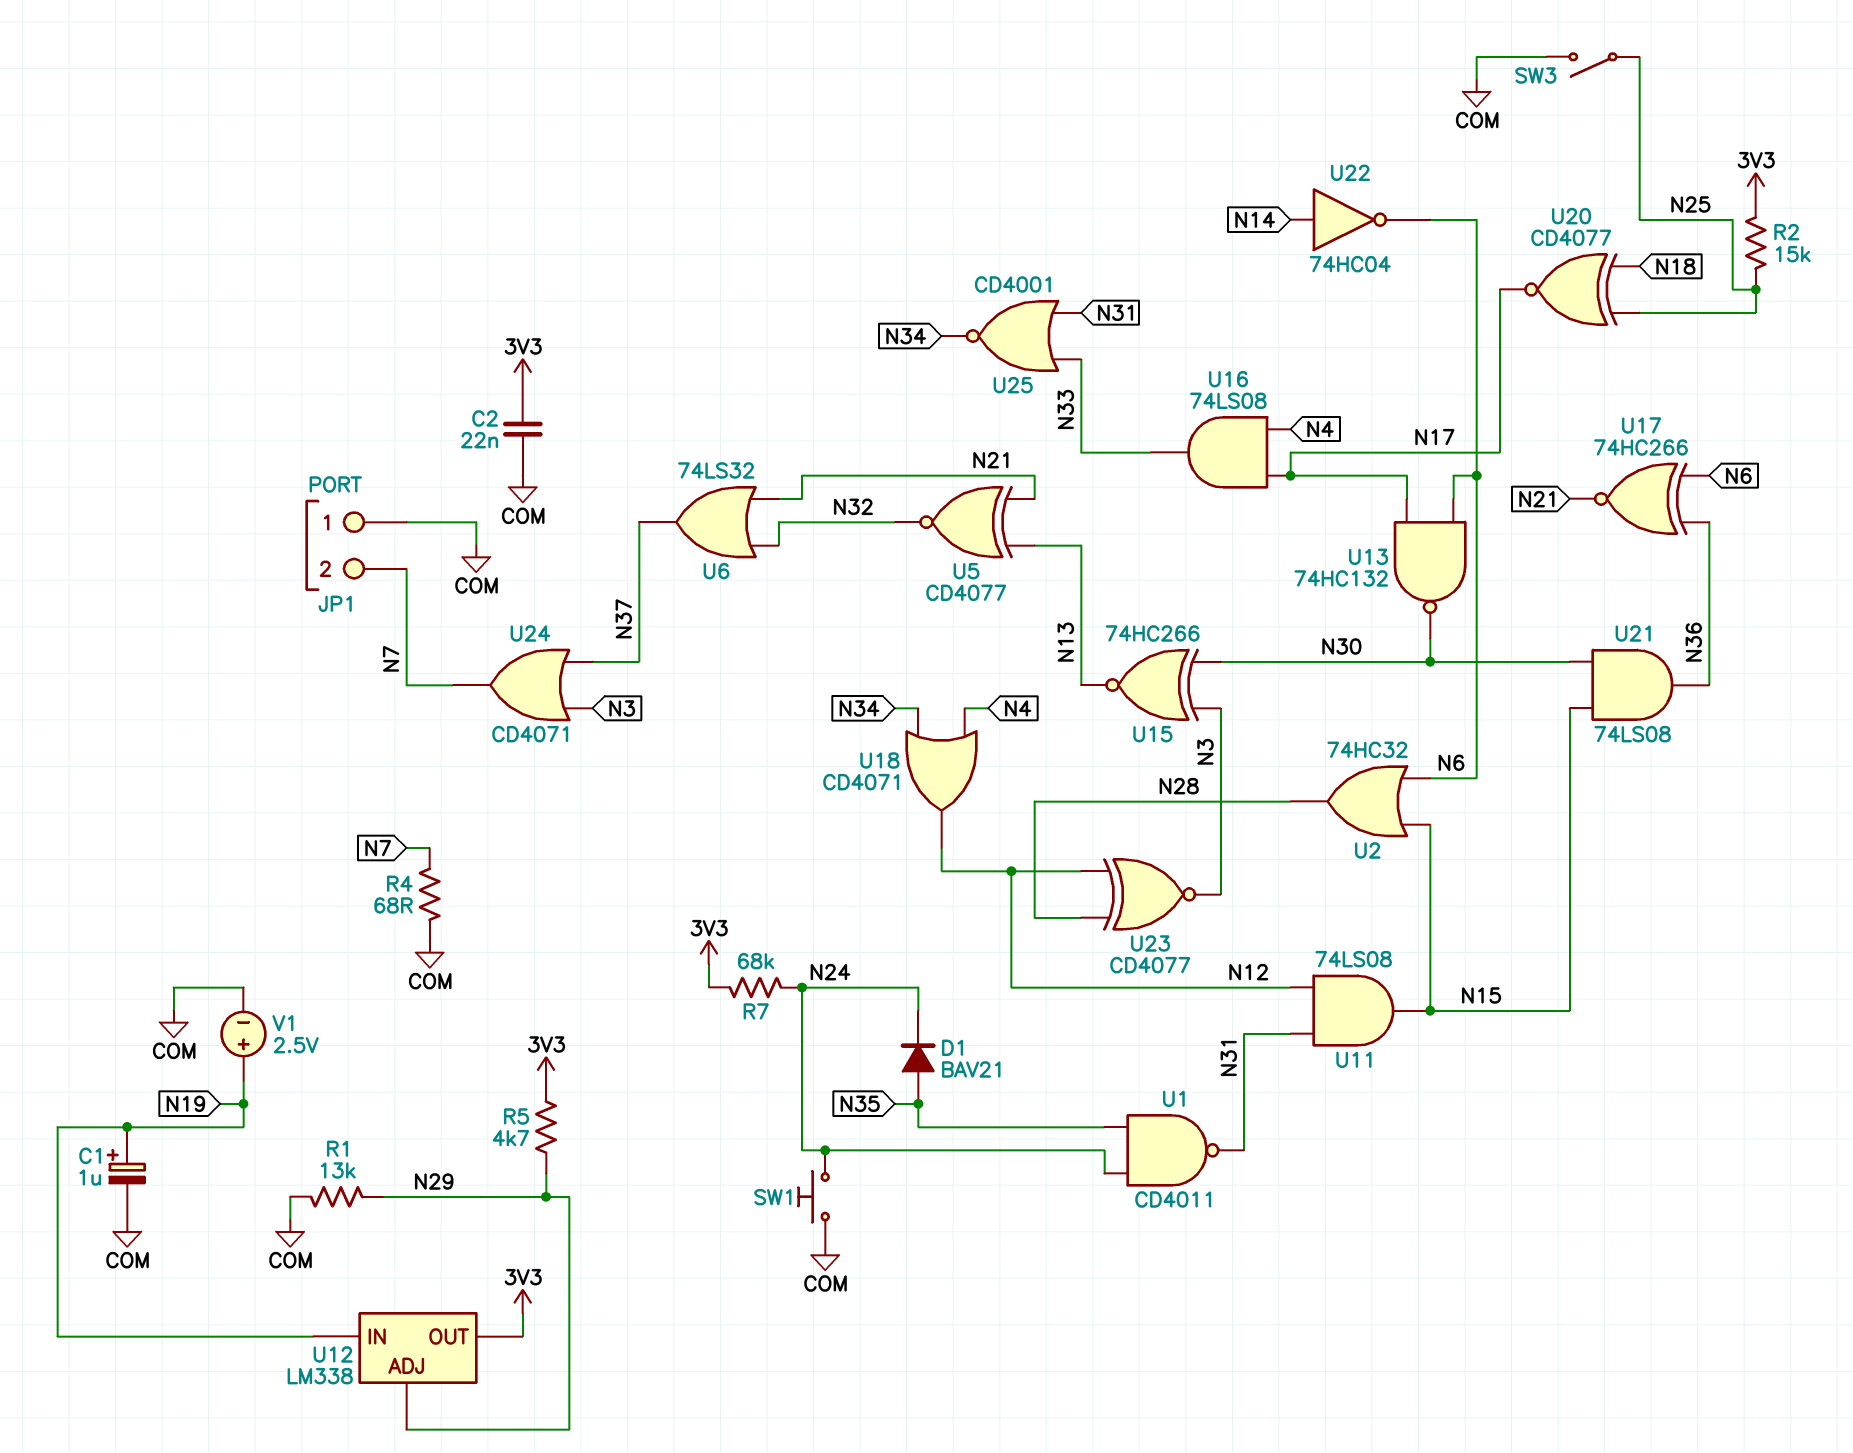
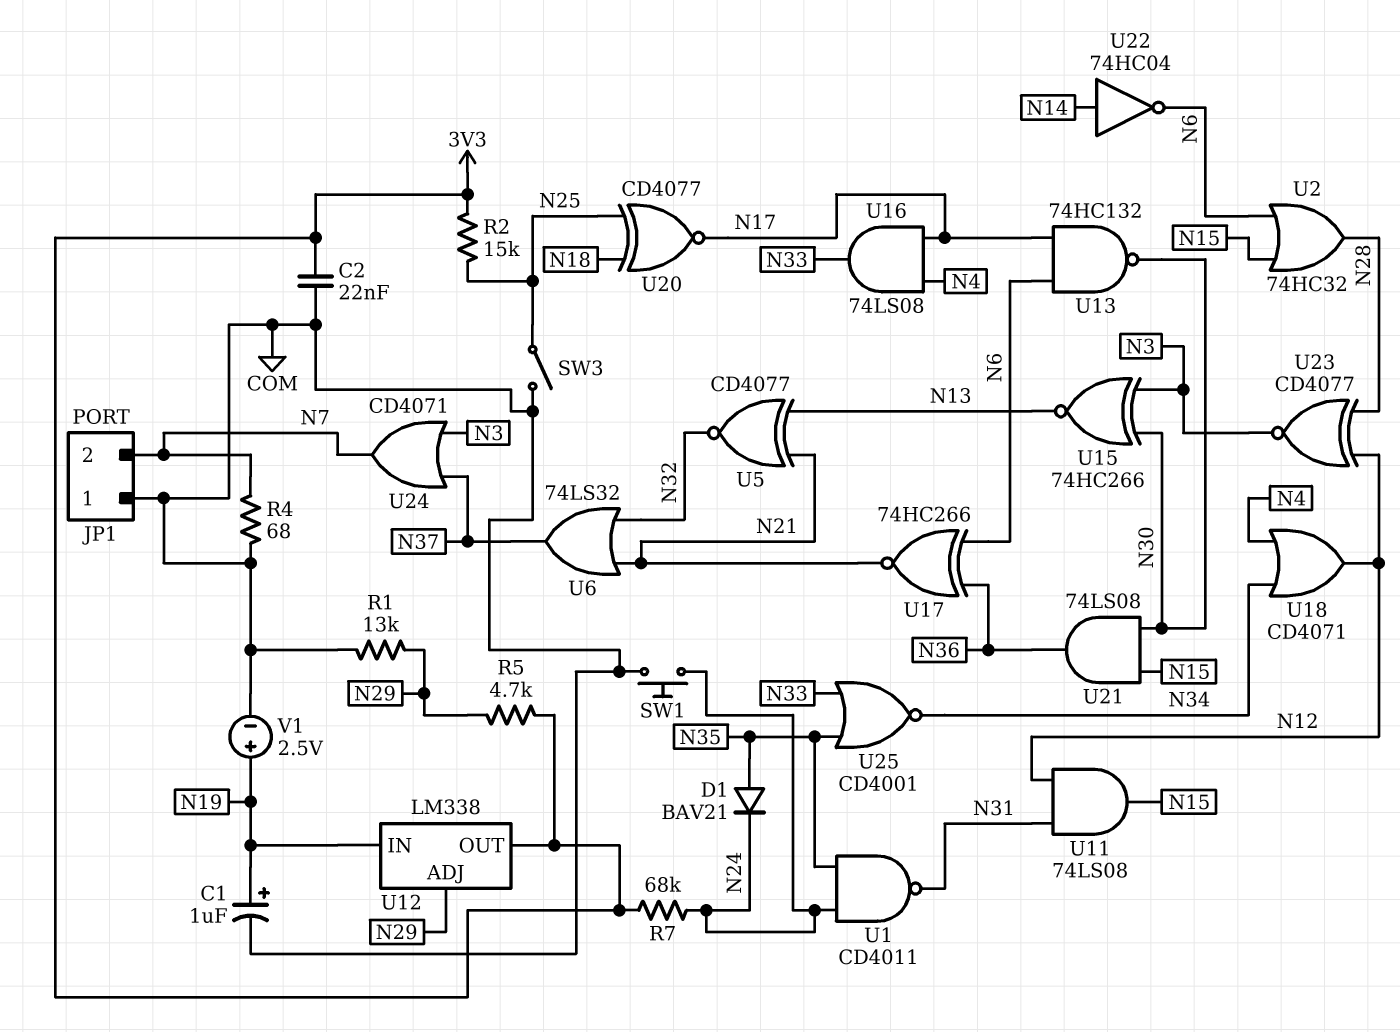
U25: NOR CD4001 (in N31, in N33, out N34) -> NOR CD4001 (in N33, in N35, out N34)

